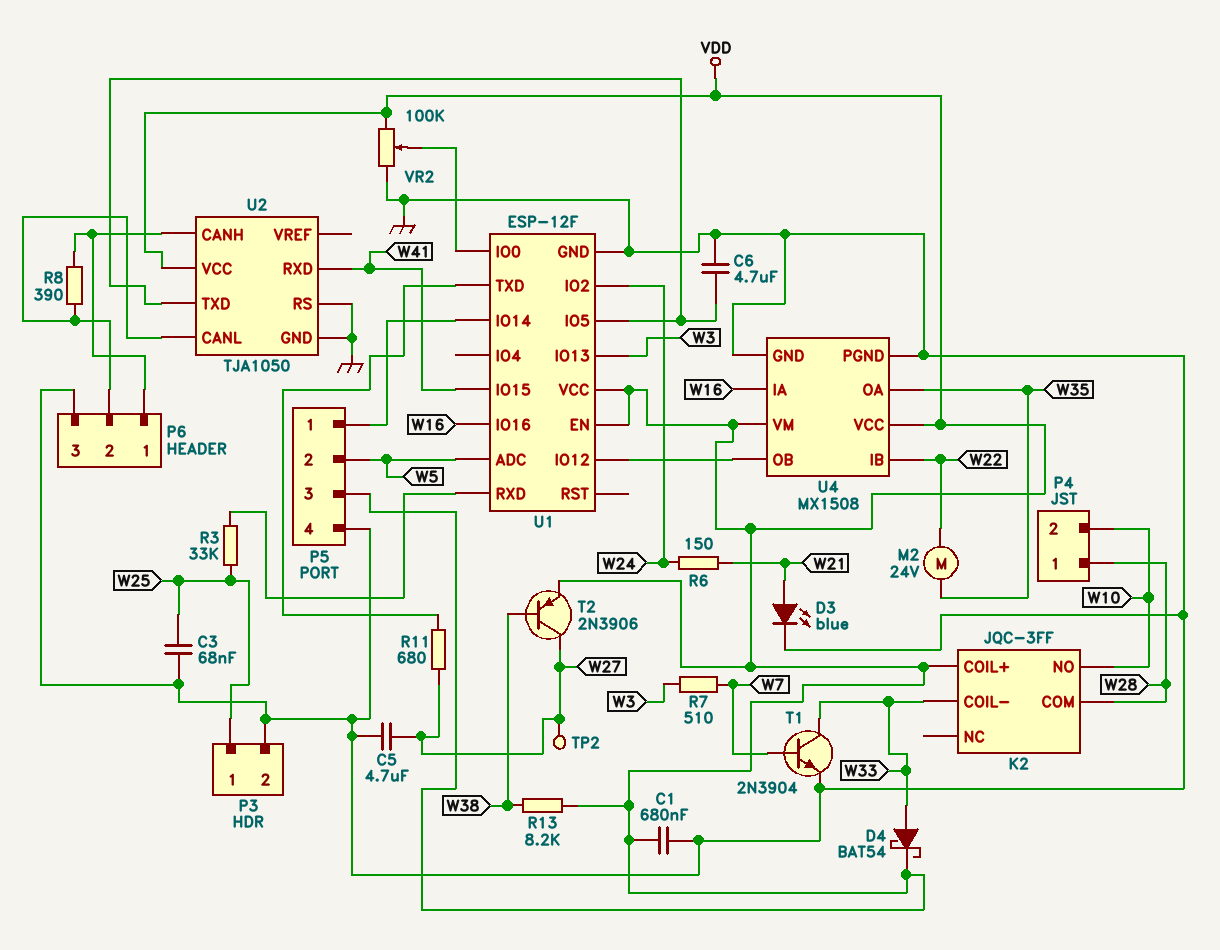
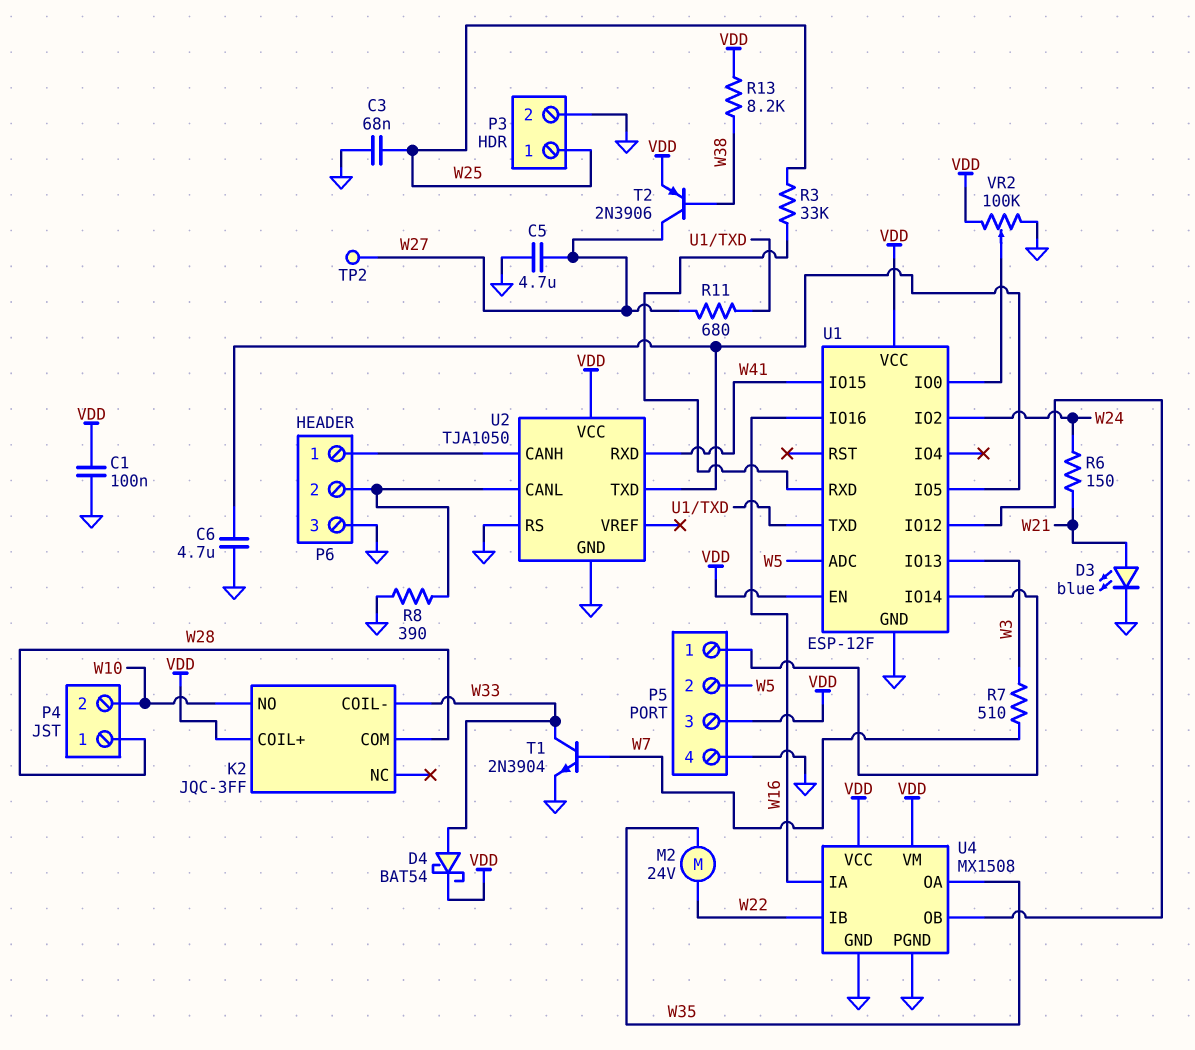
C1: 680nF (GND, VDD) -> 100nF (GND, VDD)
R8: 390 (P6/1, P6/2) -> 390 (GND, P6/2)

